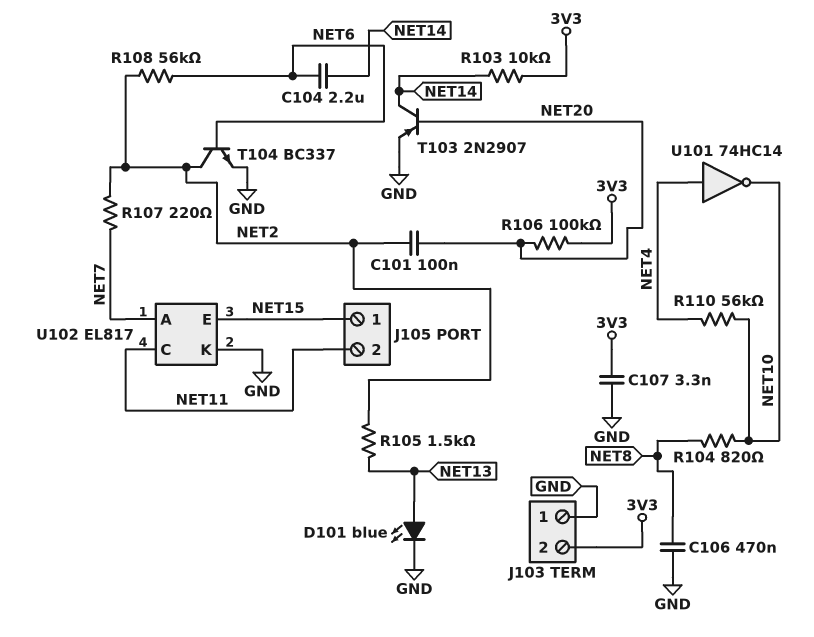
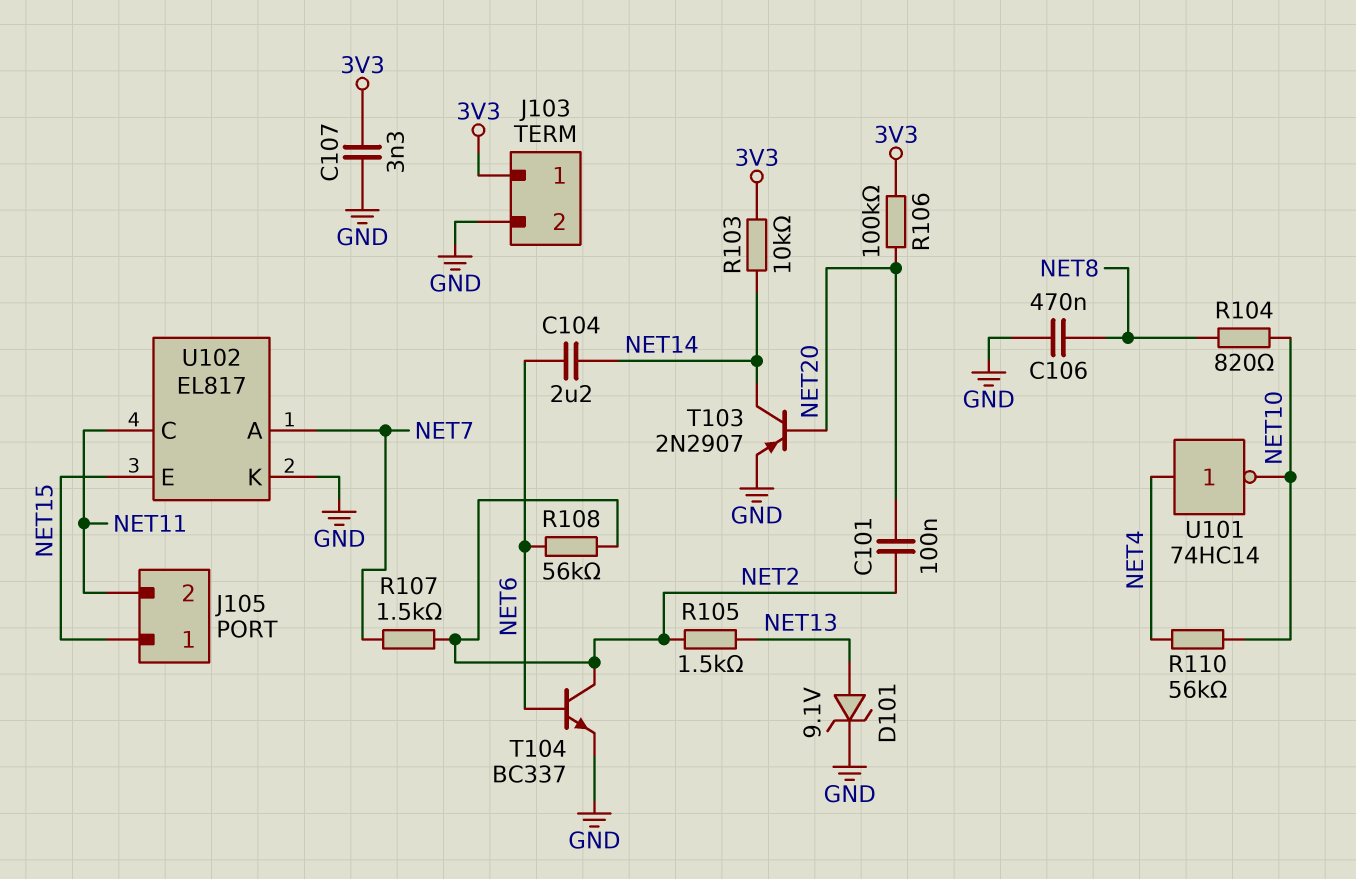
D101: LED blue (A NET13, K GND) -> zener 9.1V (A NET13, K GND)
J103 pin 1: GND -> 3V3
J103 pin 2: 3V3 -> GND
R107: 220 (NET2, NET7) -> 1.5k (NET2, NET7)

